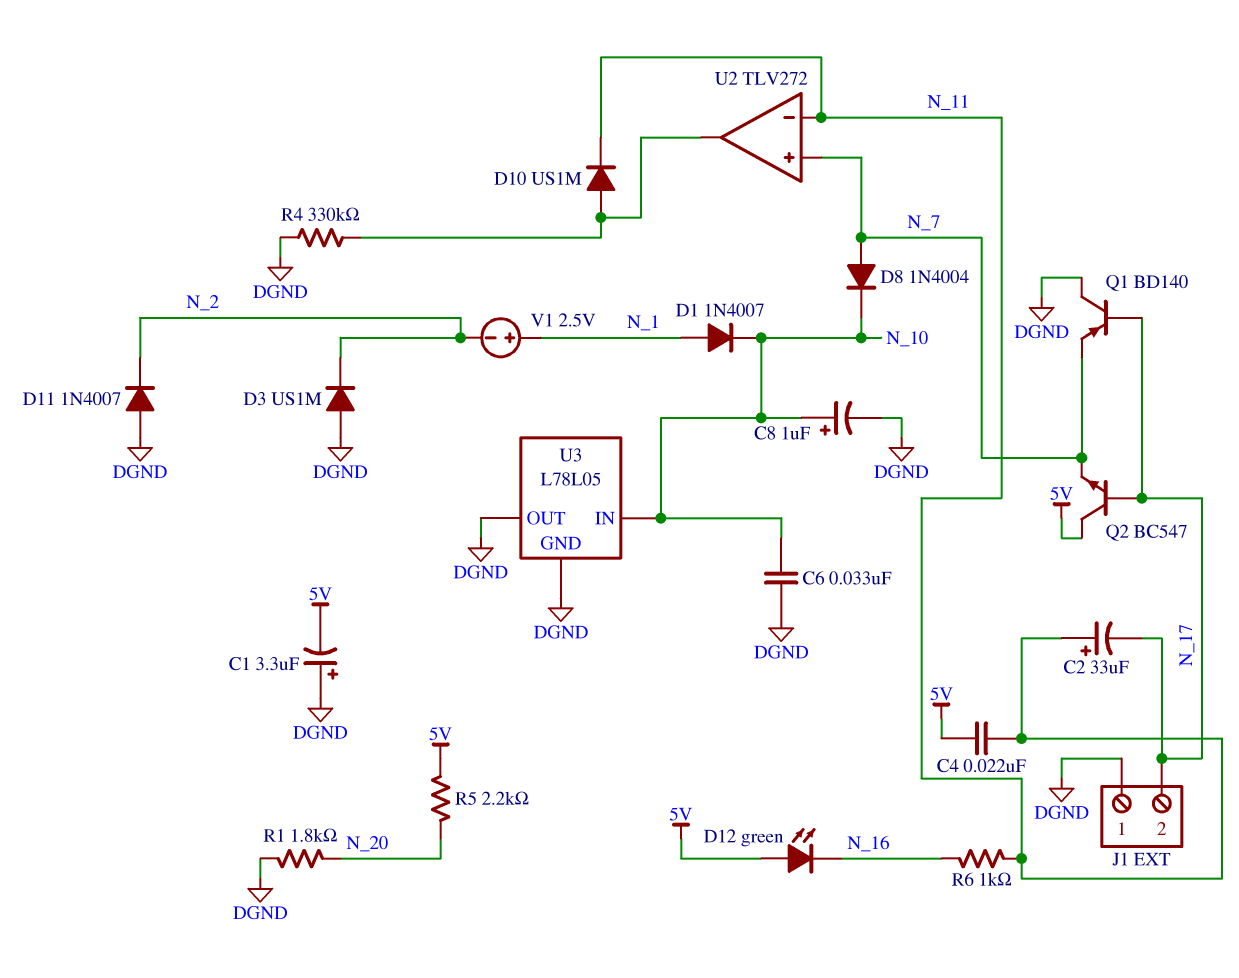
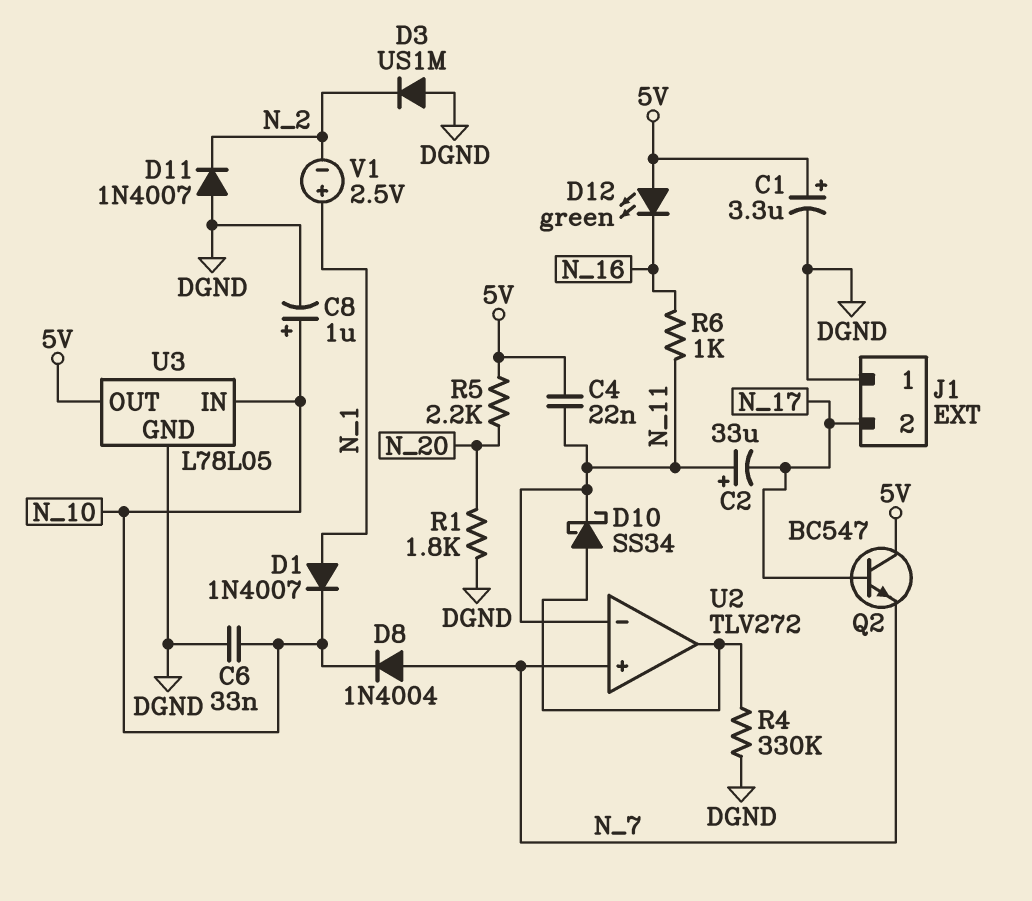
C1: 3.3uF (plus DGND, minus 5V) -> 3.3uF (plus 5V, minus DGND)
D10: diode US1M (A U2/out, K N_11) -> schottky SS34 (A U2/out, K N_11)
Q1: PNP BD140 (B N_17, C DGND, E N_7) -> none
U3 pin OUT: DGND -> 5V

